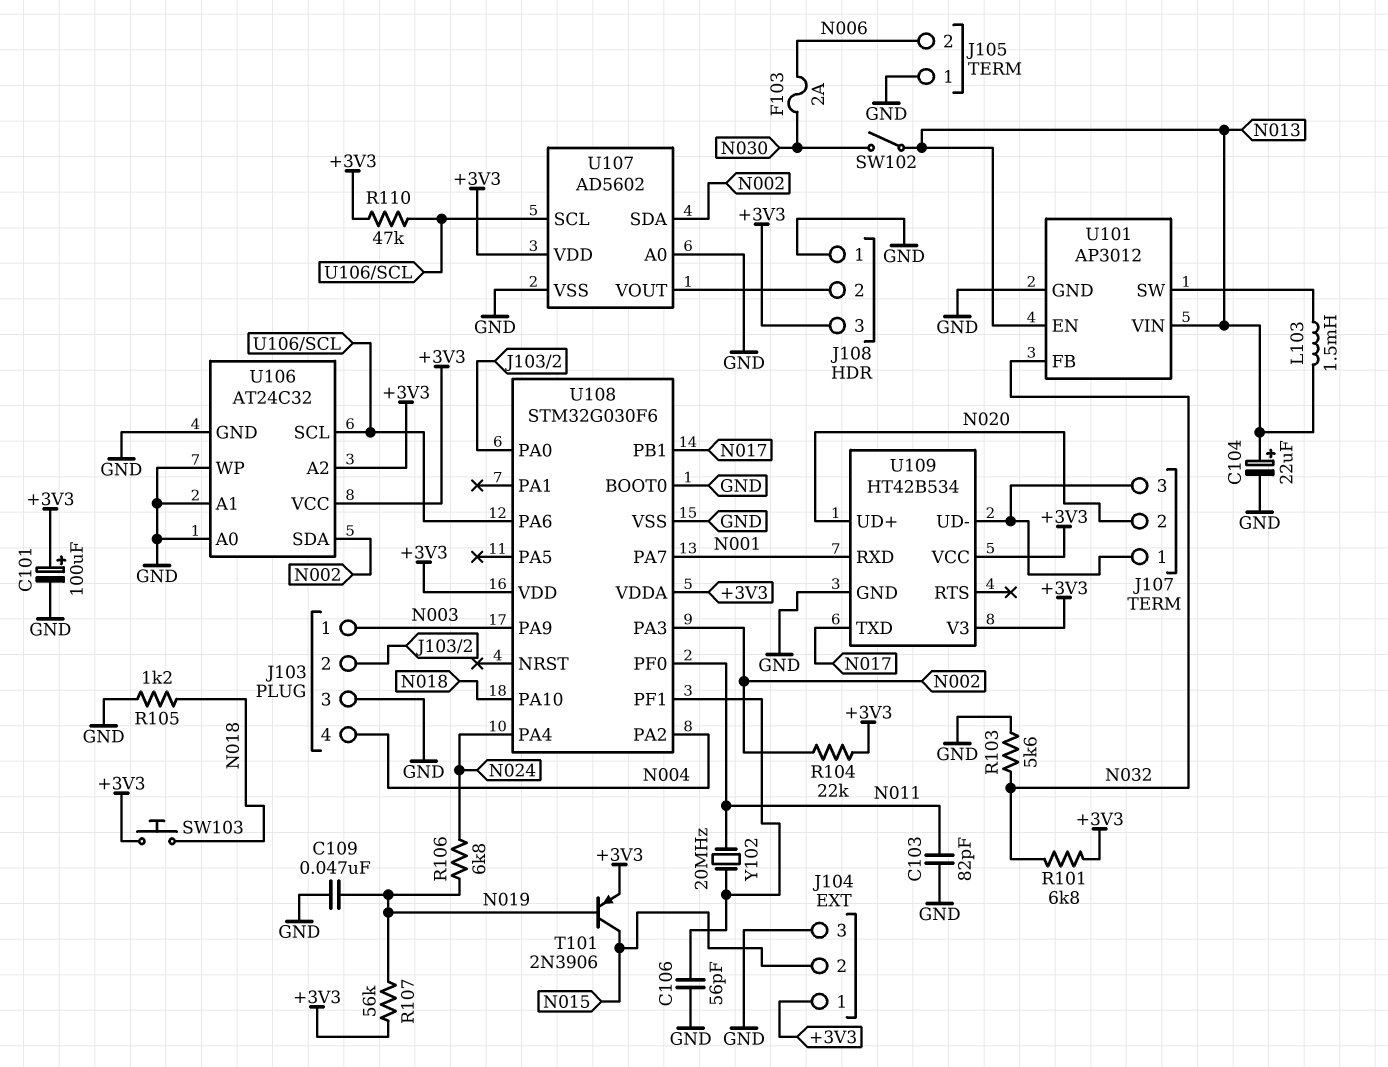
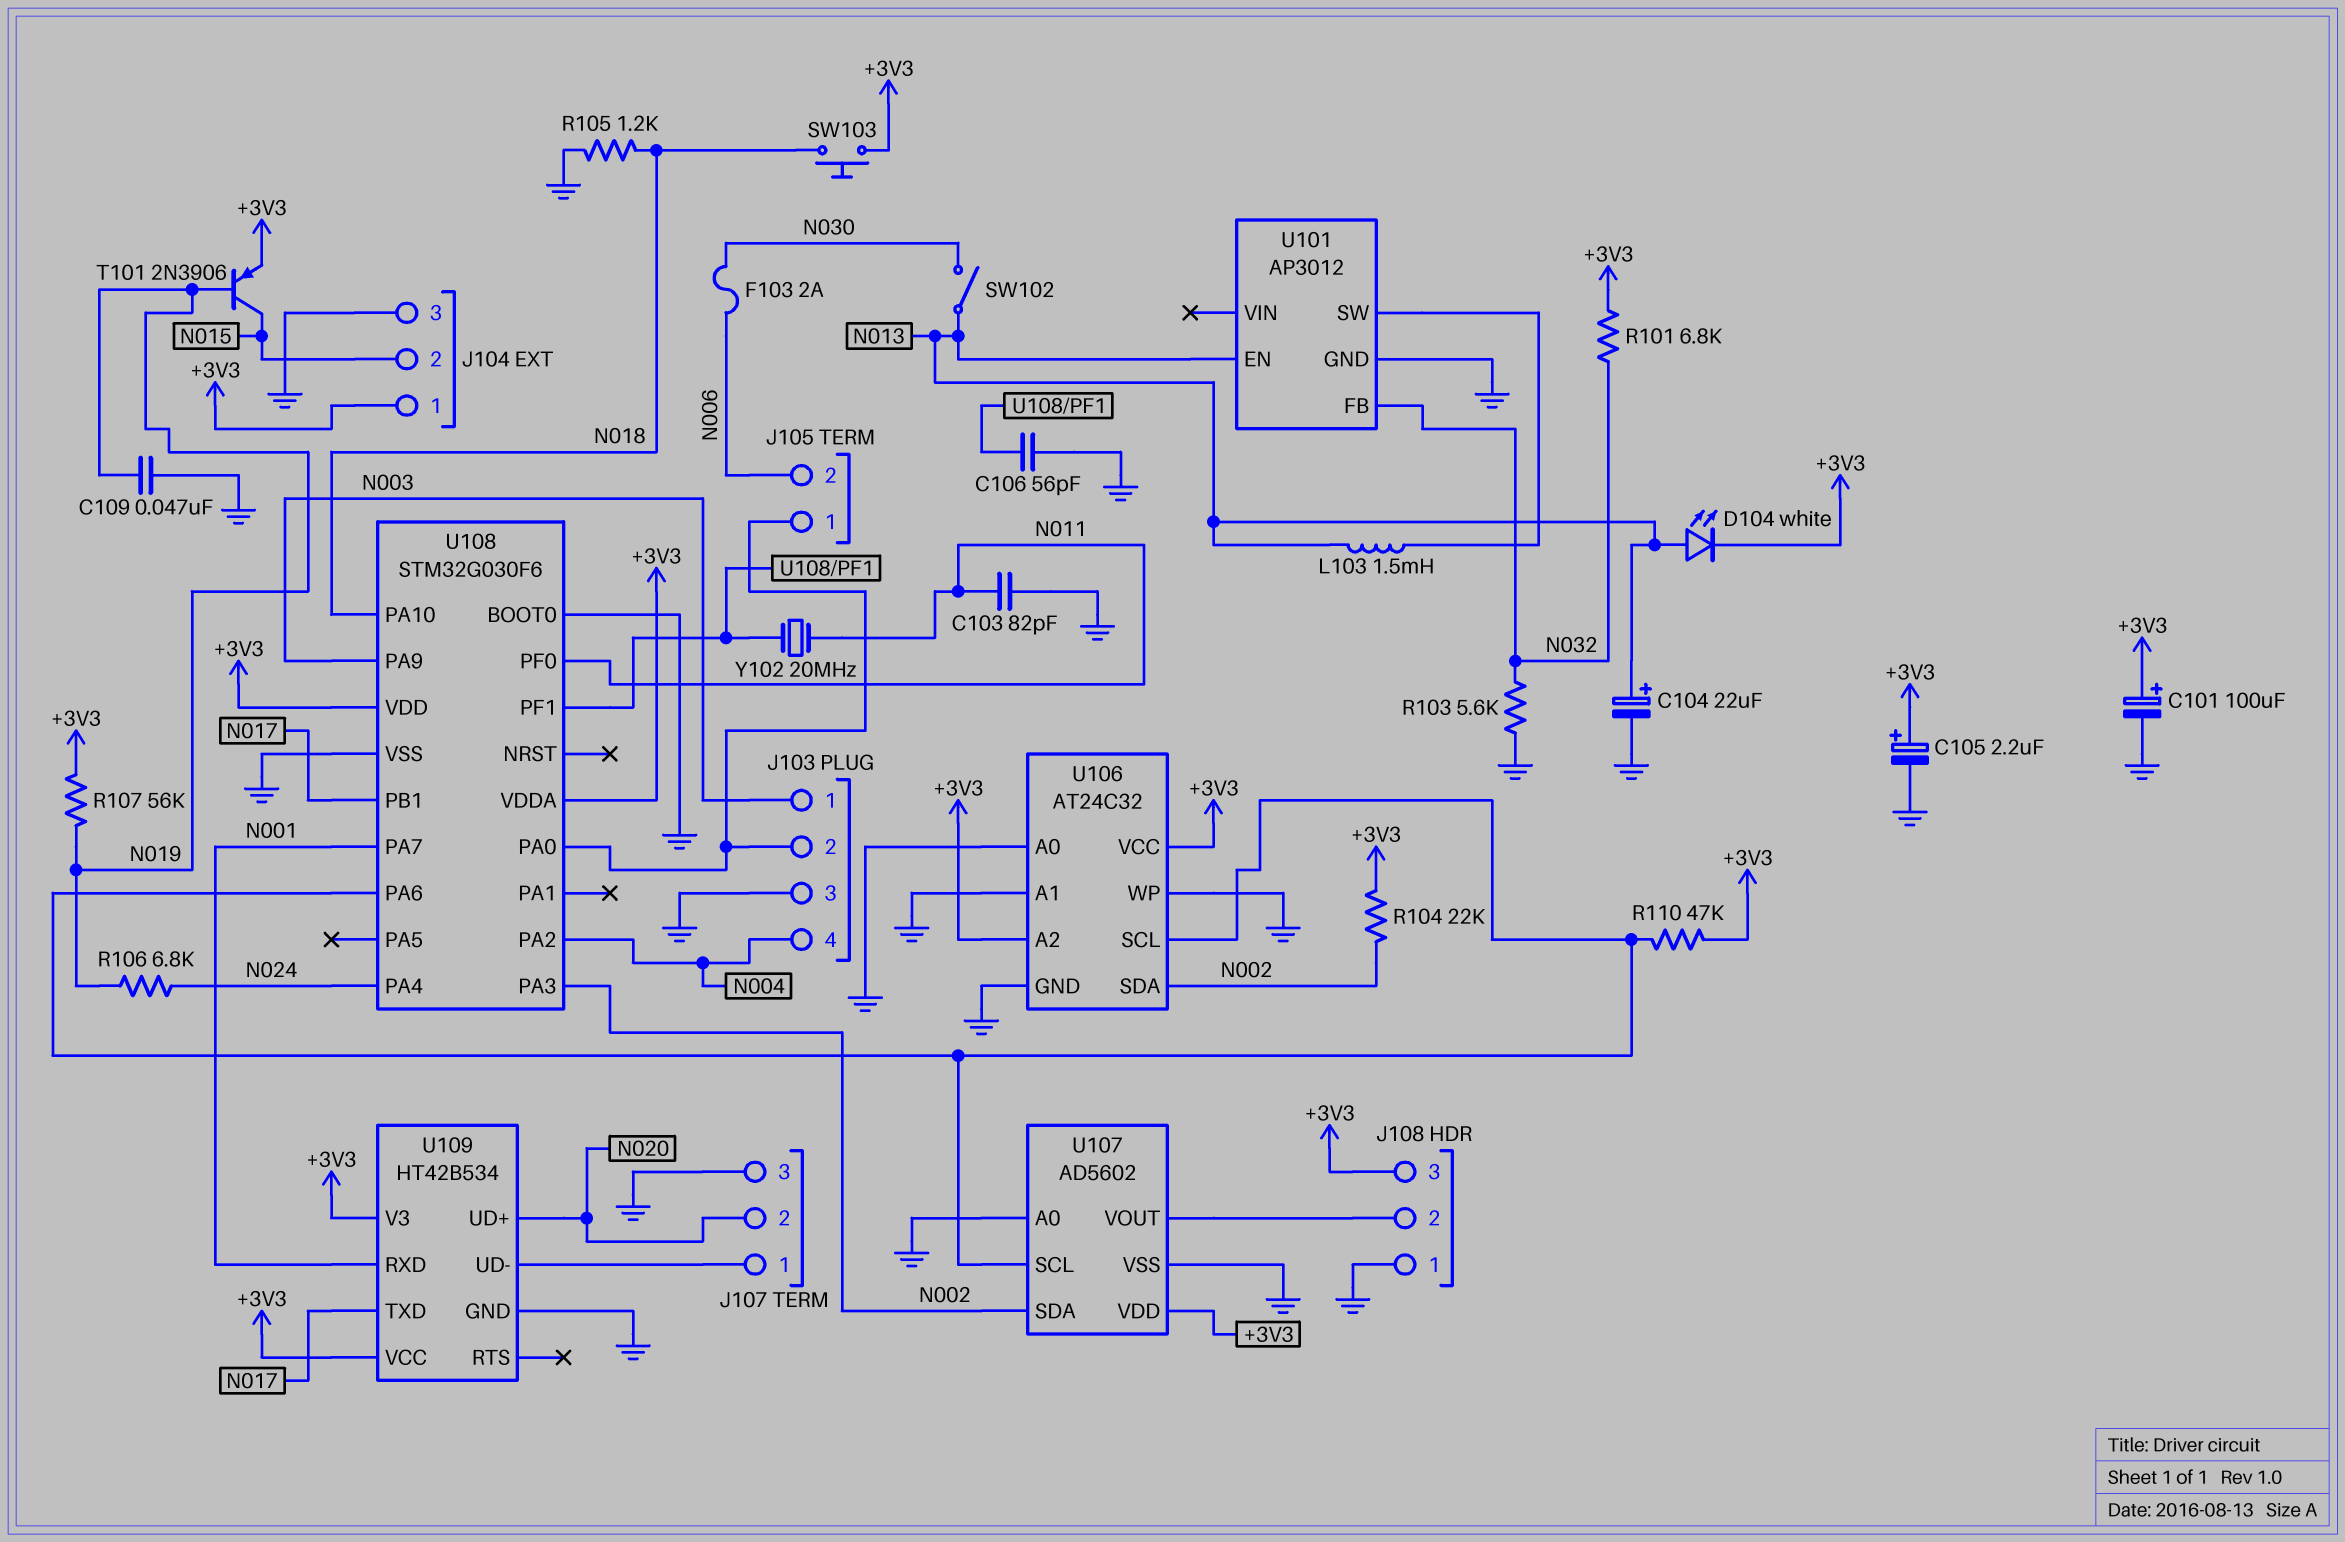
C105: none -> 2.2uF (plus +3V3, minus GND)
D104: none -> LED white (A N013, K +3V3)
J105 pin 1: GND -> J103/2
J107 pin 3: J107/1 -> GND
U101 pin VIN: N013 -> none

